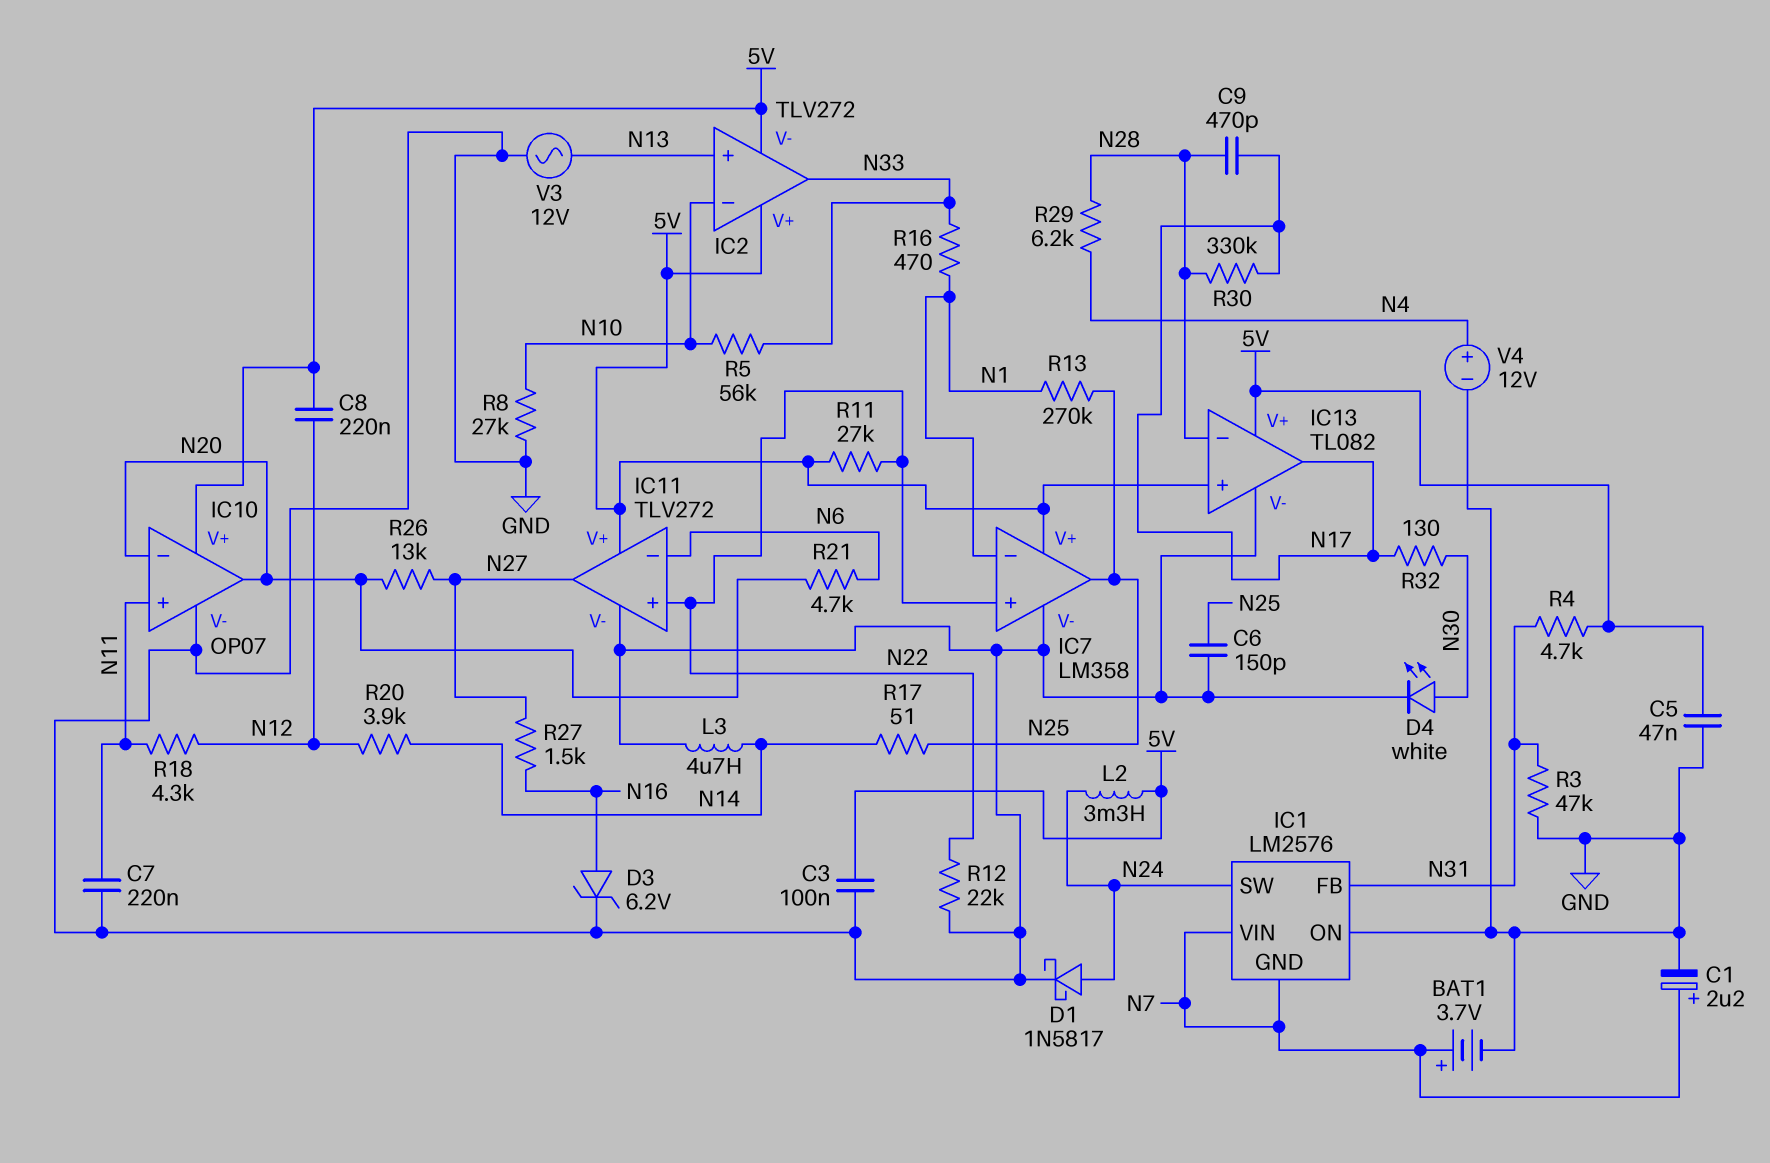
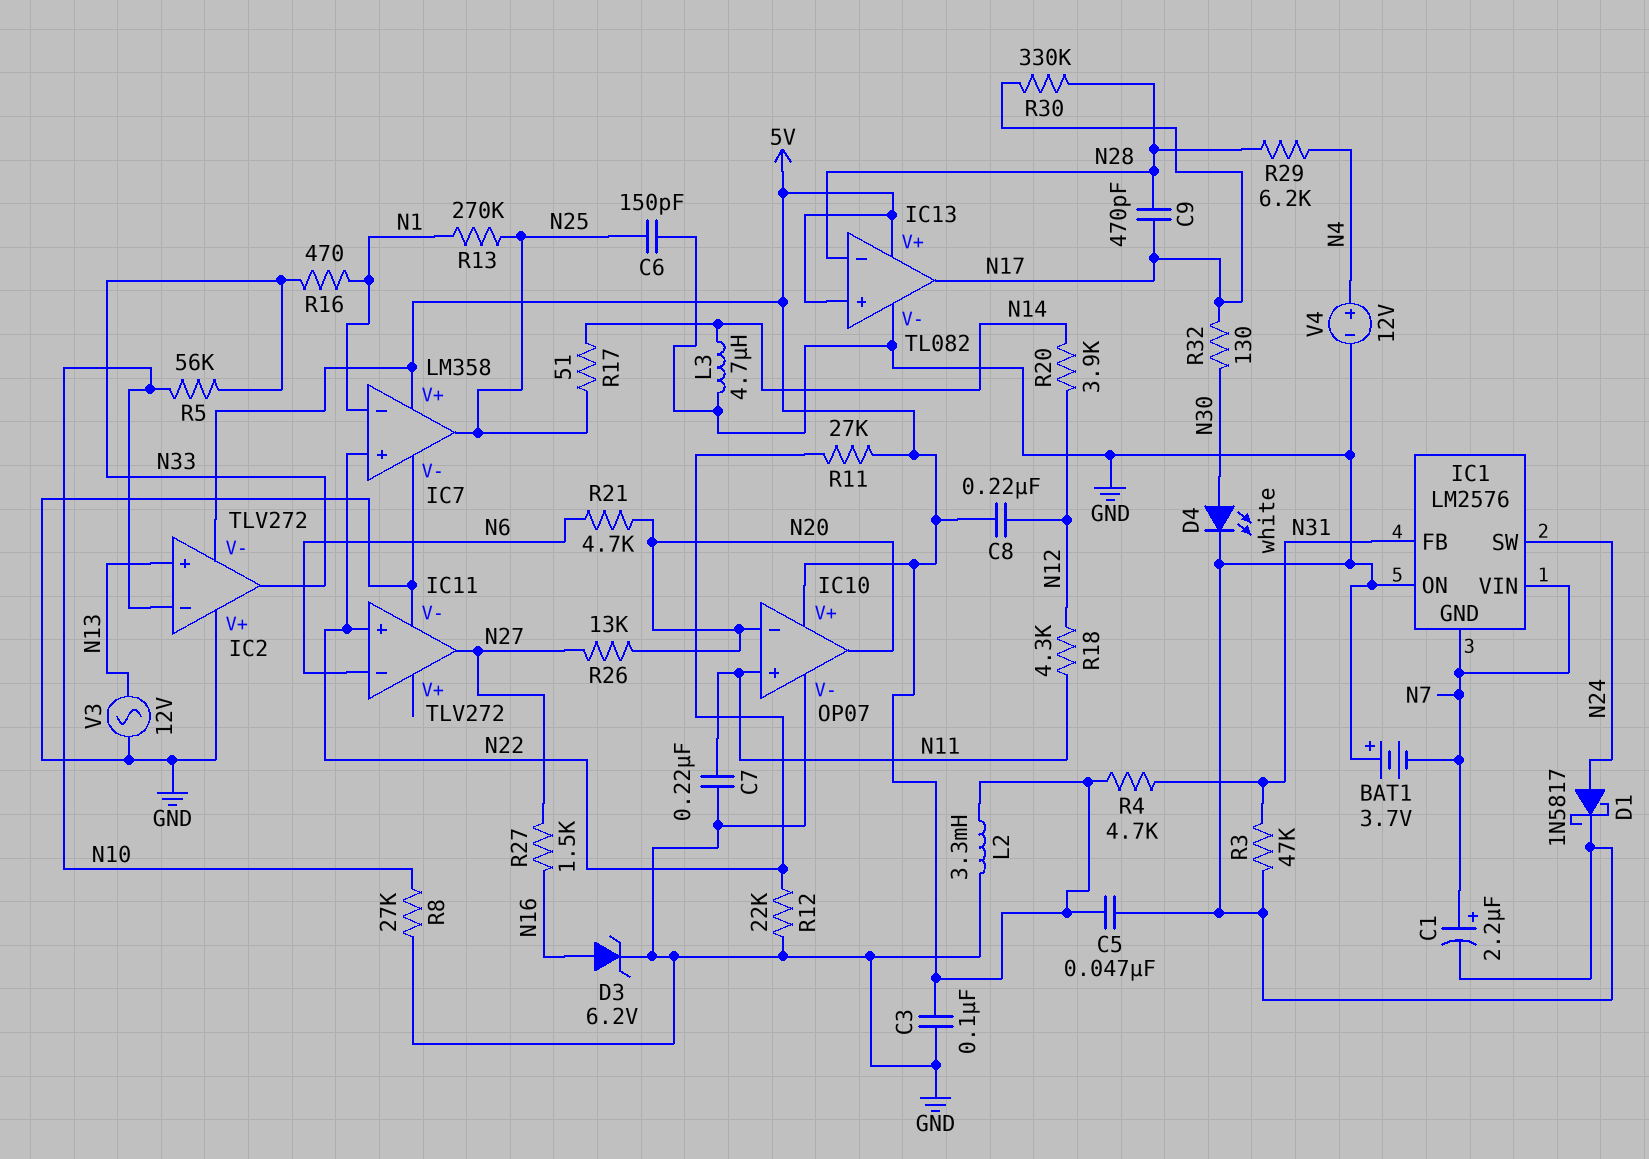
BAT1: 3.7V (plus N7, minus GND) -> 3.7V (plus GND, minus N7)
IC2 pin V+: 5V -> GND
IC11 pin V+: 5V -> none
L2: 3.3mH (5V, N24) -> 3.3mH (5V, GND)

